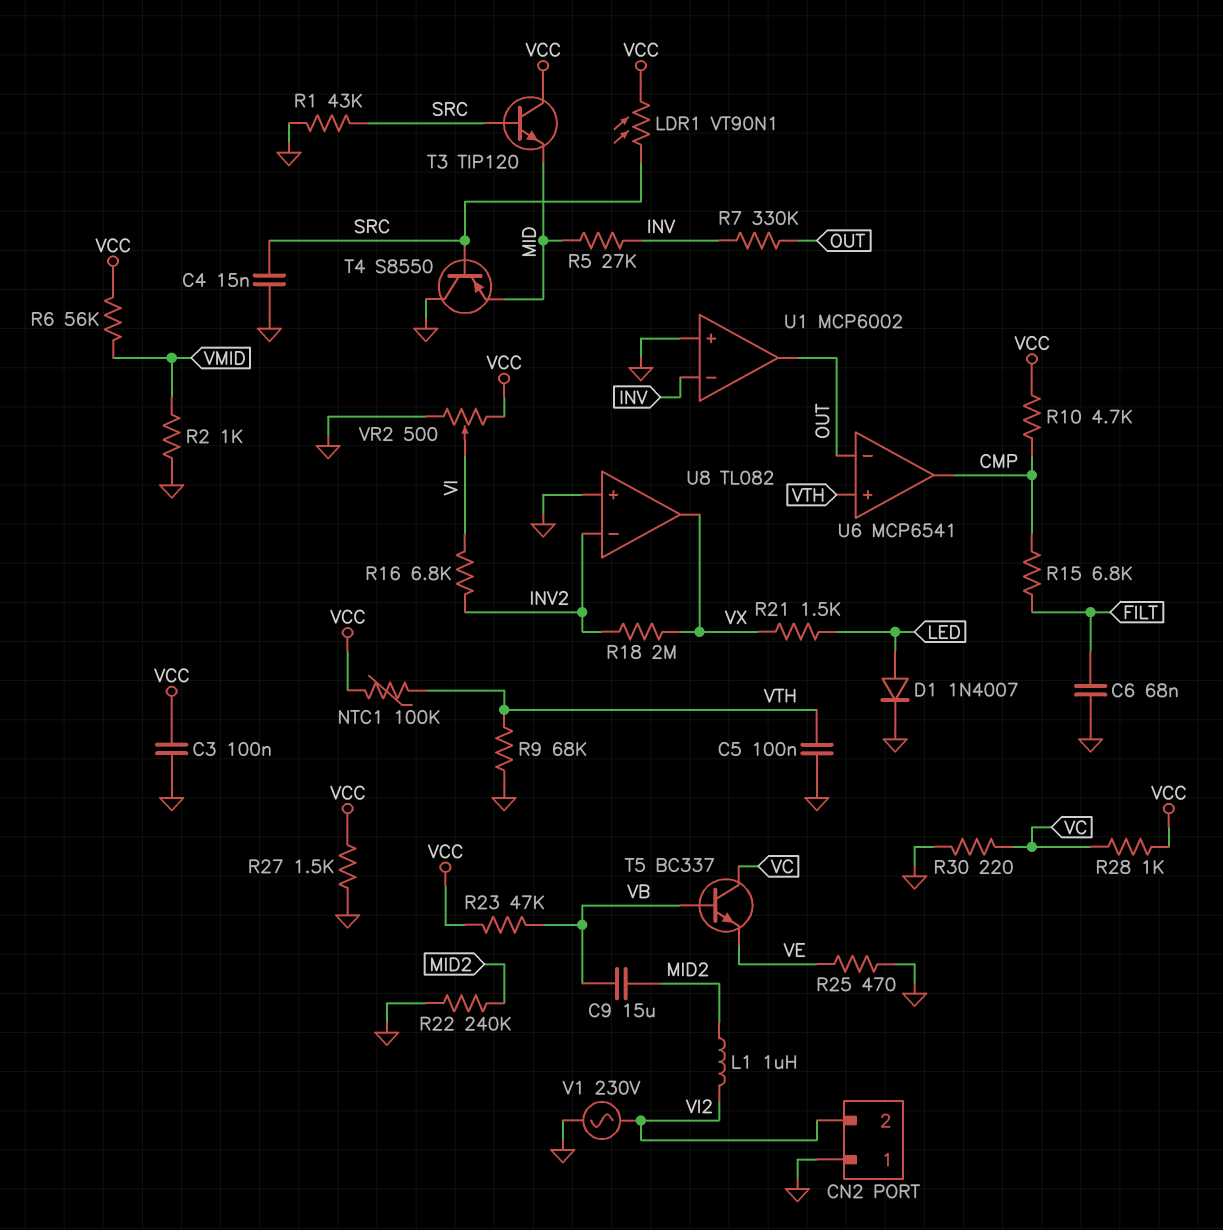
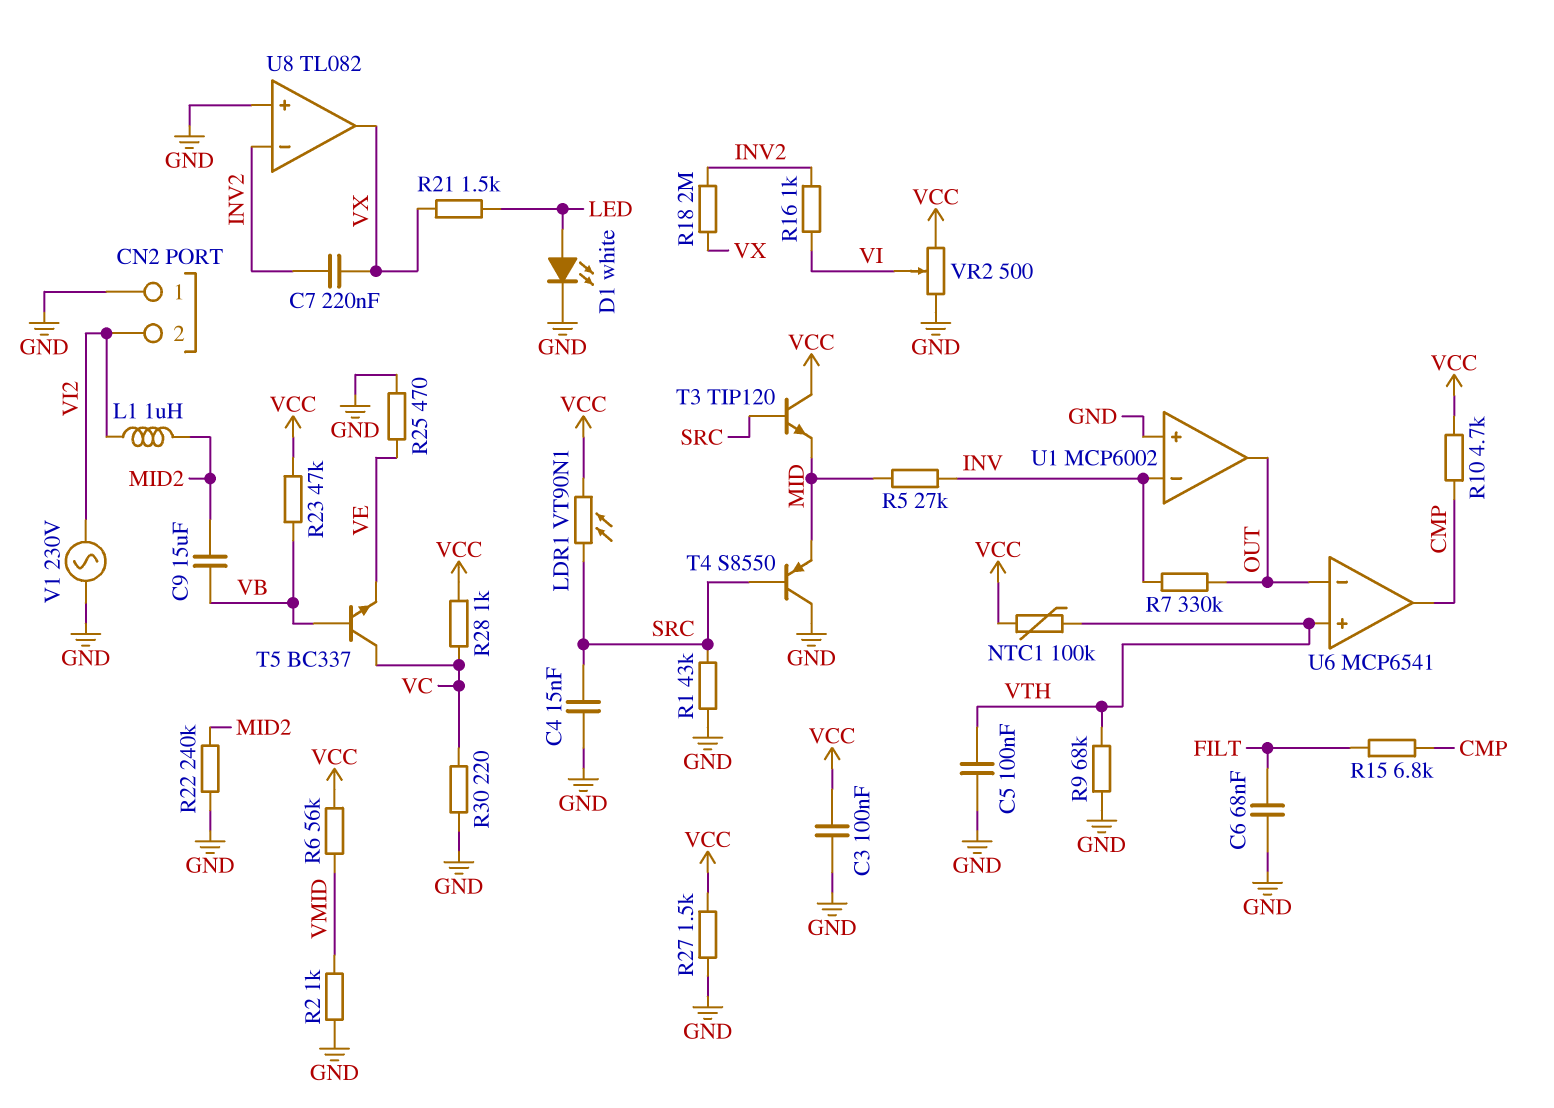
C7: none -> 220nF (INV2, VX)
D1: diode 1N4007 (A LED, K GND) -> LED white (A LED, K GND)
R16: 6.8k (INV2, VI) -> 1k (INV2, VI)

